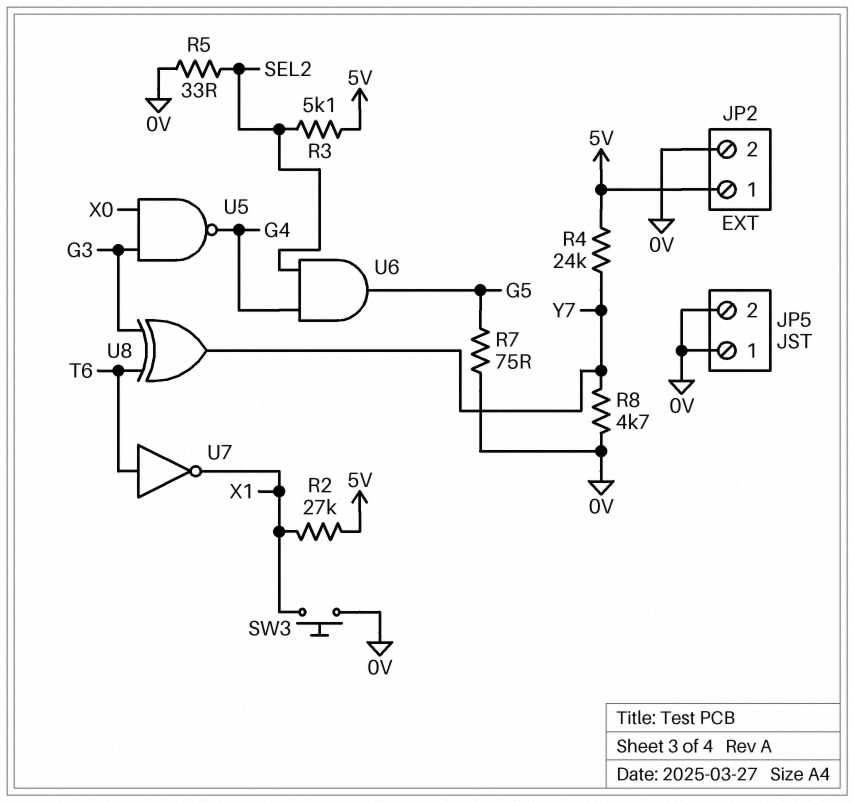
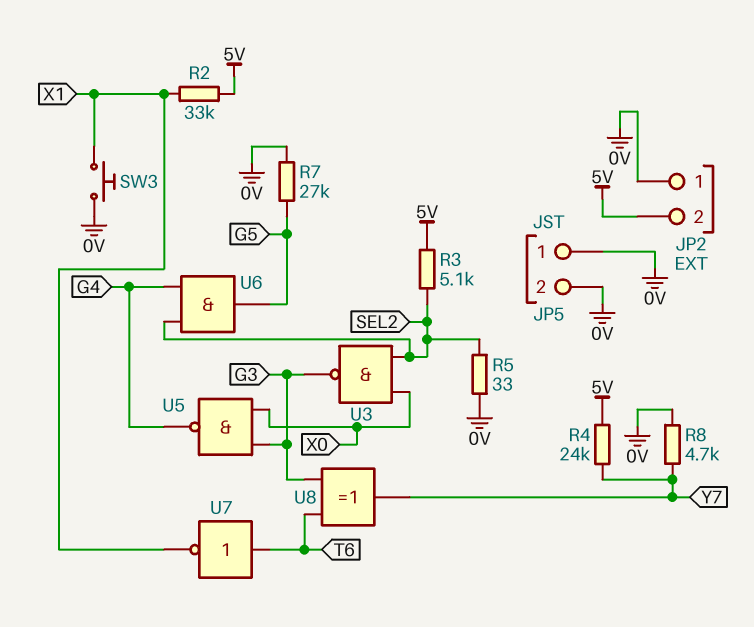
JP2 pin 1: 5V -> 0V
JP2 pin 2: 0V -> 5V
R2: 27k (5V, X1) -> 33k (5V, X1)
R7: 75 (0V, G5) -> 27k (0V, G5)
U3: none -> NAND (in SEL2, in X0, out G3)

